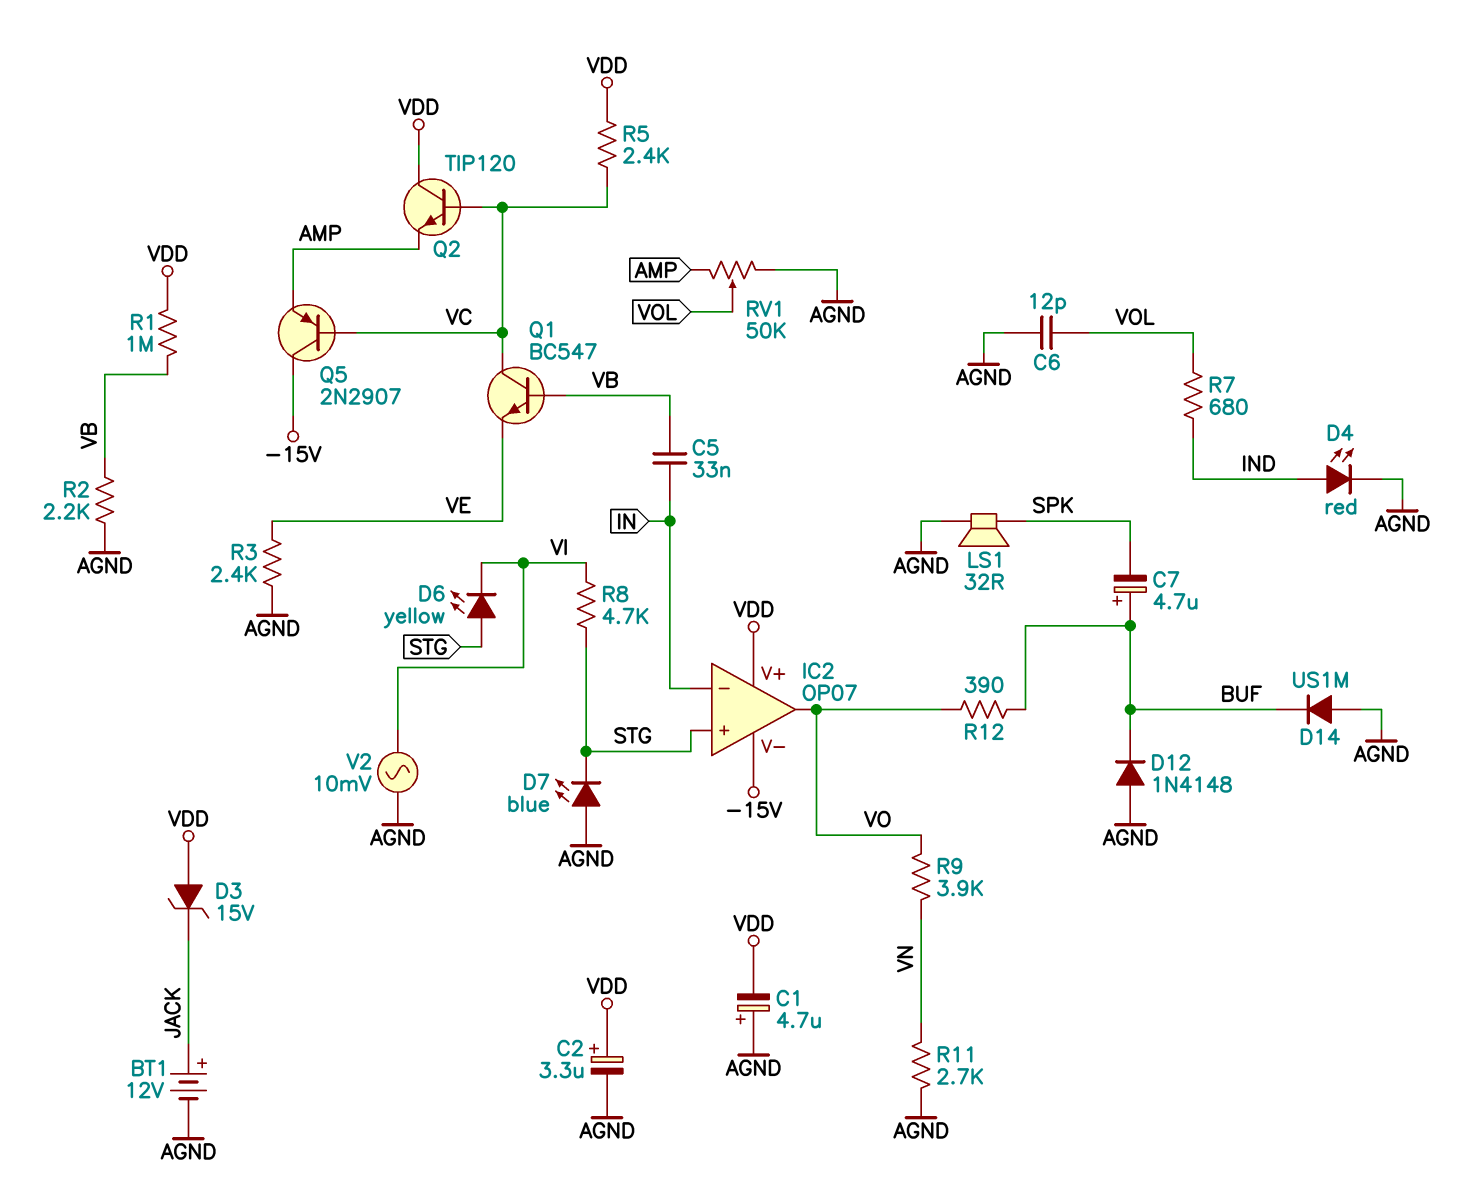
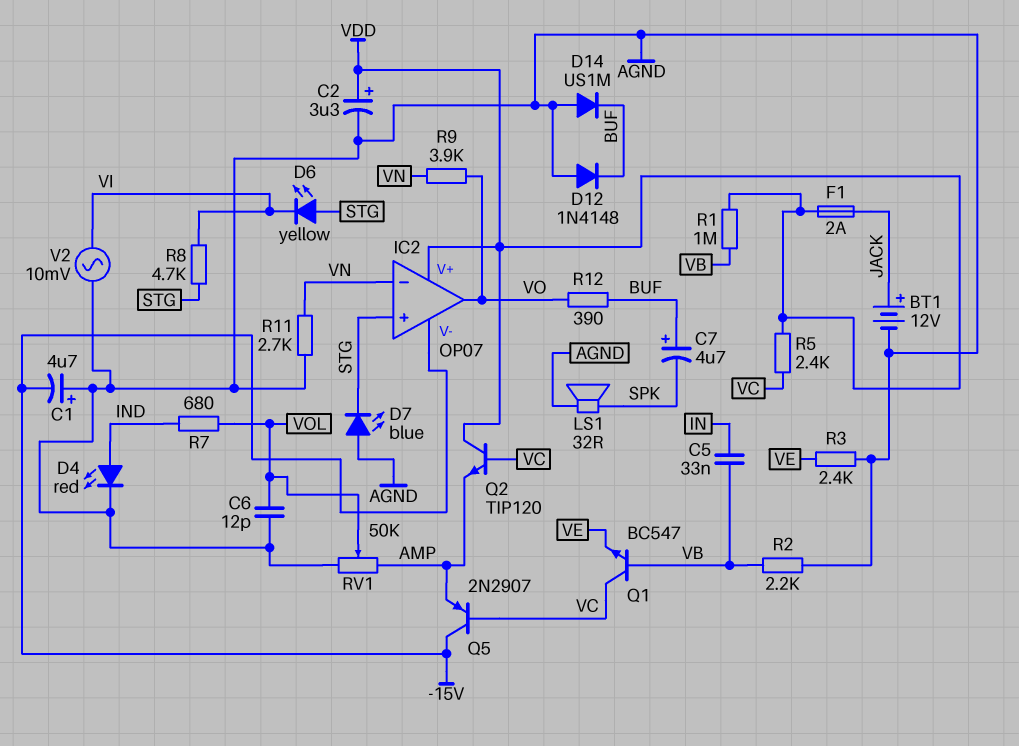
C1: 4.7uF (plus AGND, minus VDD) -> 4.7uF (plus AGND, minus -15V)
D3: zener 15V (A VDD, K JACK) -> none
F1: none -> 2A (JACK, VDD)
IC2 pin in-: IN -> VN

